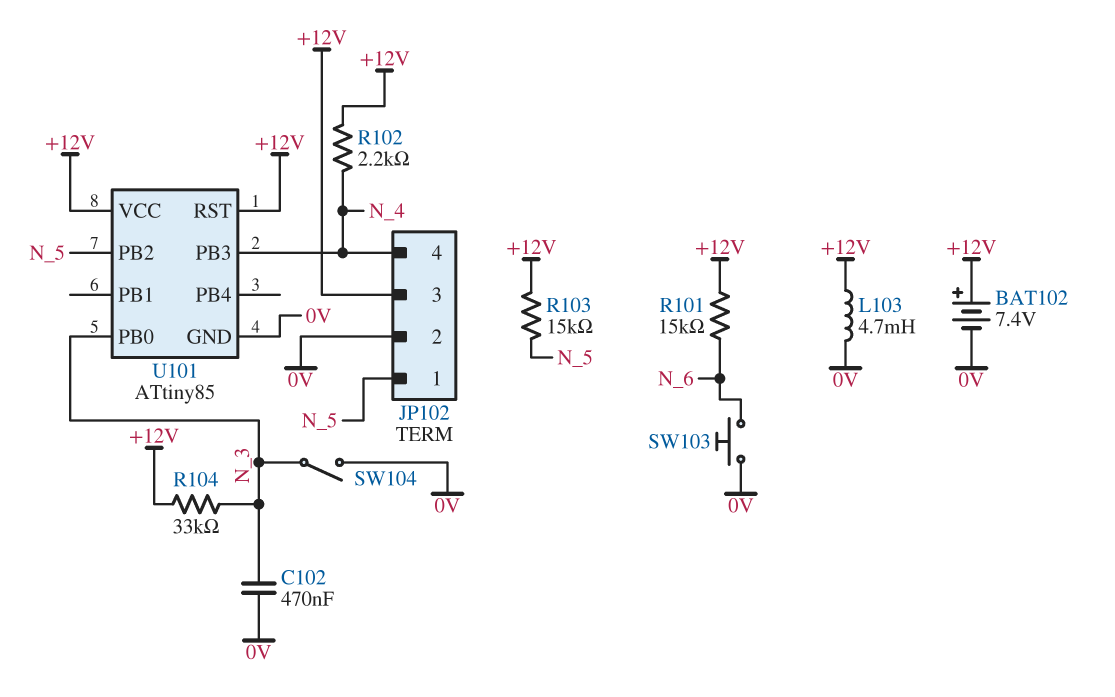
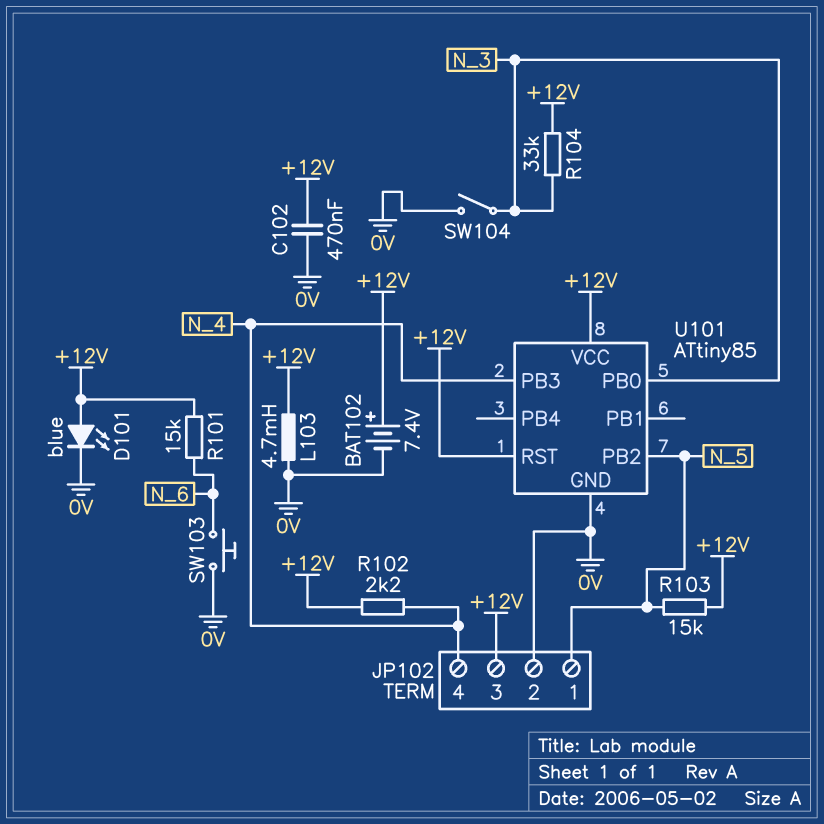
C102: 470nF (0V, N_3) -> 470nF (+12V, 0V)
D101: none -> LED blue (A +12V, K 0V)

